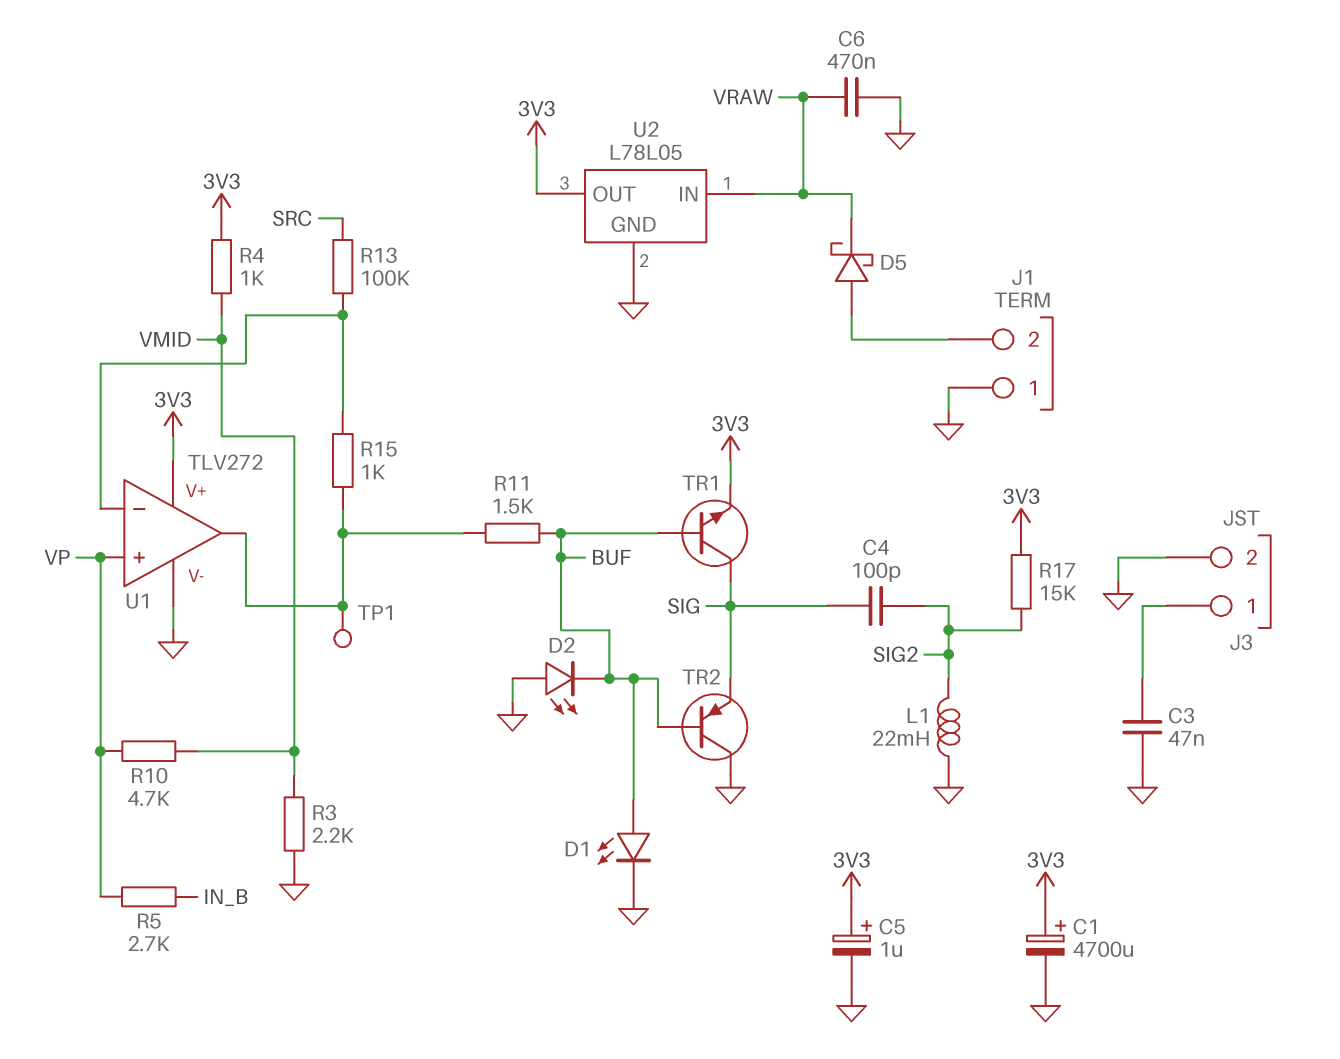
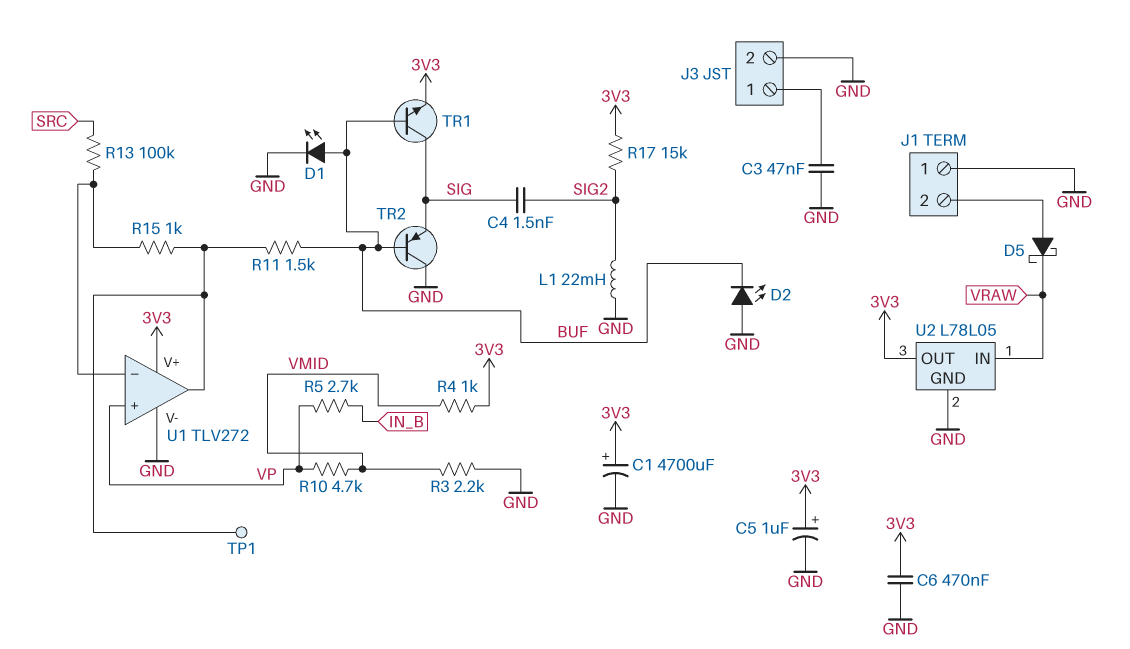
C4: 100pF (SIG, SIG2) -> 1.5nF (SIG, SIG2)
C6: 470nF (GND, VRAW) -> 470nF (3V3, GND)

